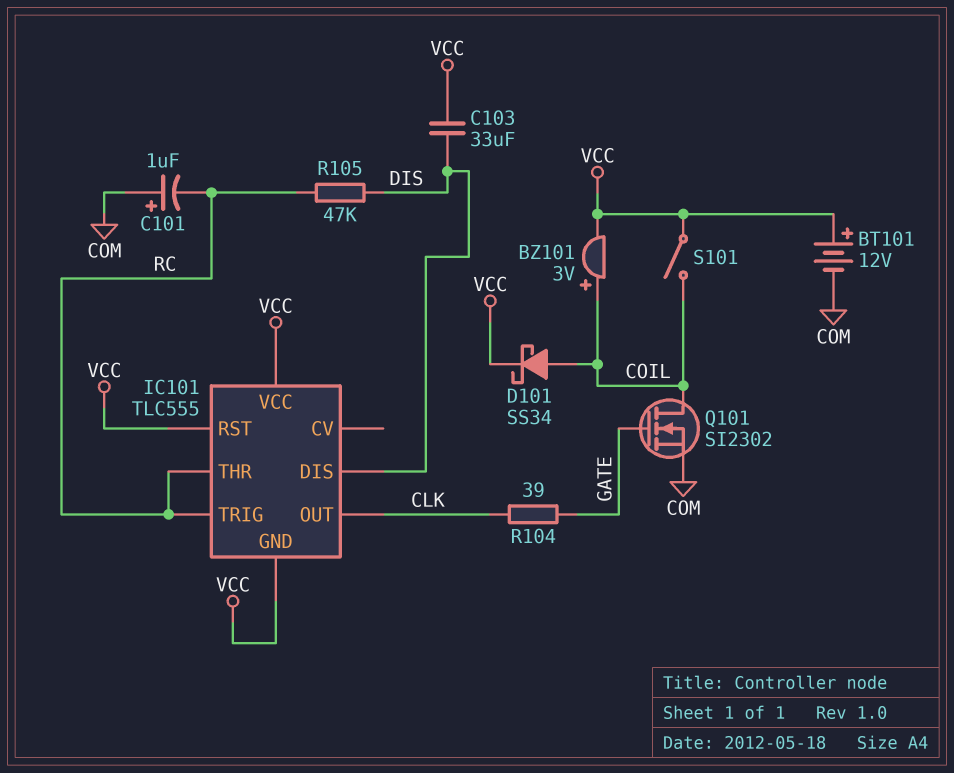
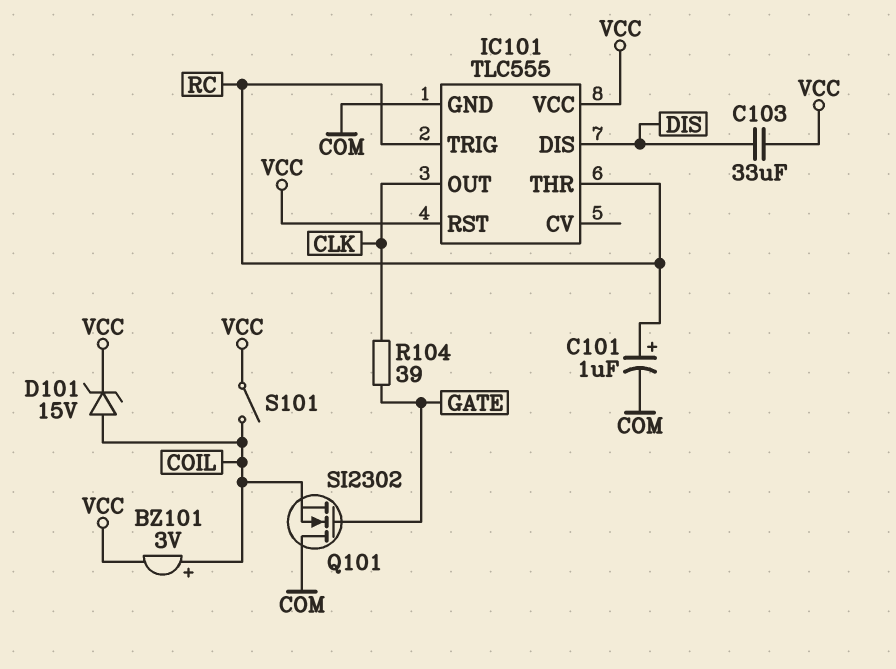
BT101: 12V (plus VCC, minus COM) -> none
C101: 1uF (plus COM, minus RC) -> 1uF (plus RC, minus COM)
D101: schottky SS34 (A COIL, K VCC) -> zener 15V (A COIL, K VCC)
IC101 pin GND: VCC -> COM
Q101: NMOS SI2302 (G GATE, D COIL, S COM) -> NMOS SI2302 (G GATE, D COM, S COIL)
R105: 47k (DIS, RC) -> none

